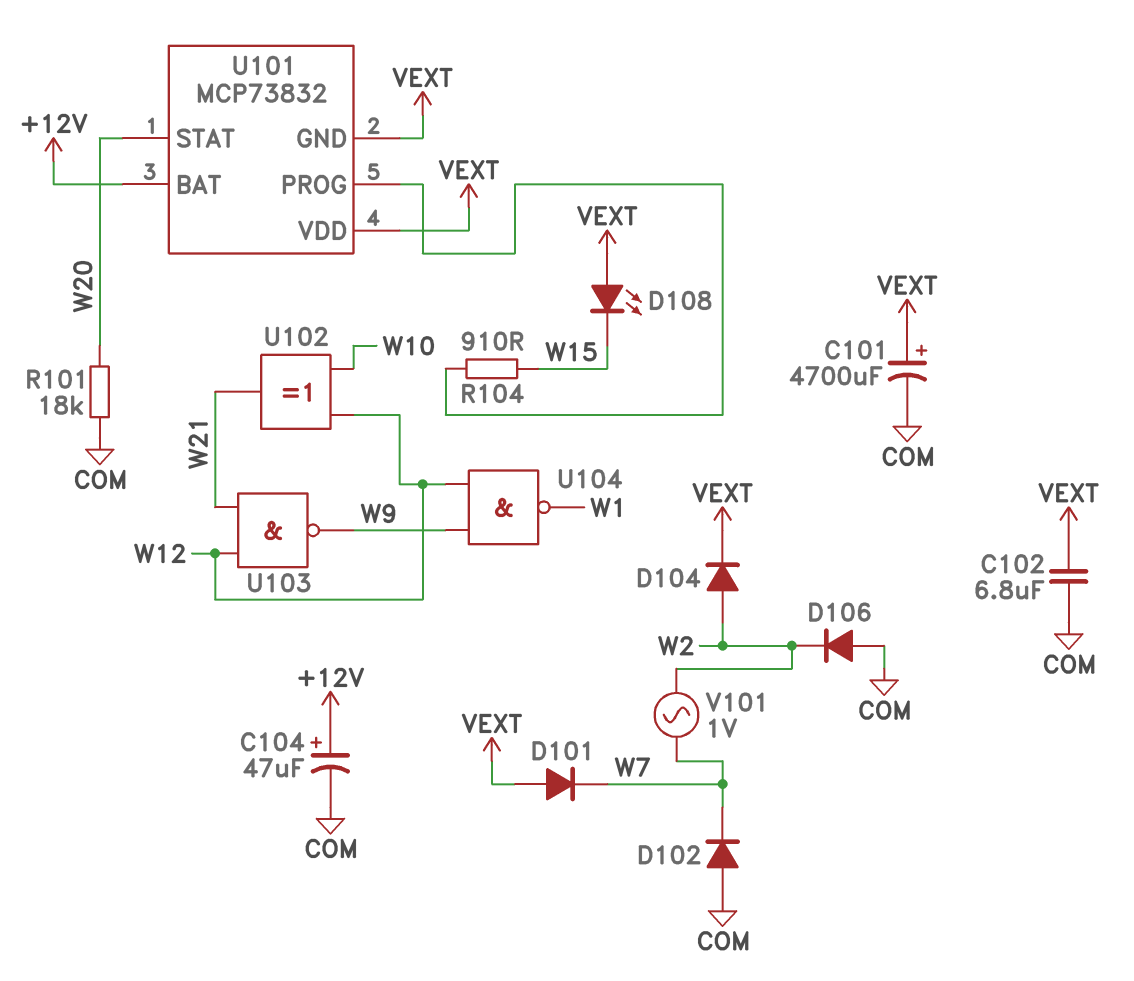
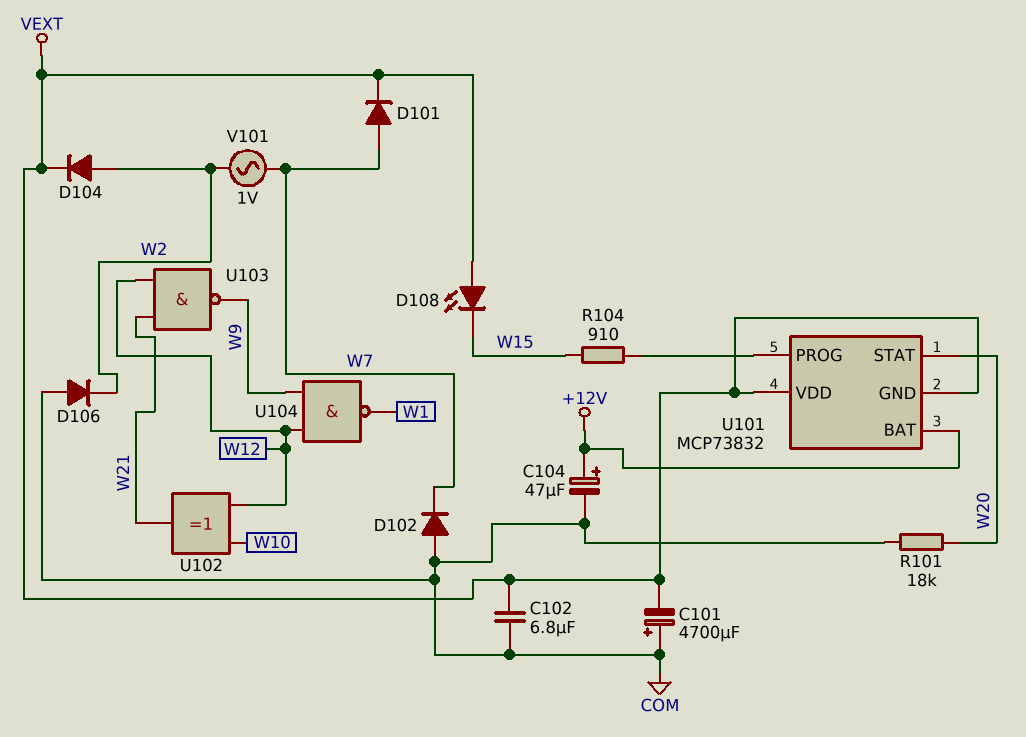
C101: 4700uF (plus VEXT, minus COM) -> 4700uF (plus COM, minus VEXT)
D101: diode (A VEXT, K W7) -> diode (A W7, K VEXT)

